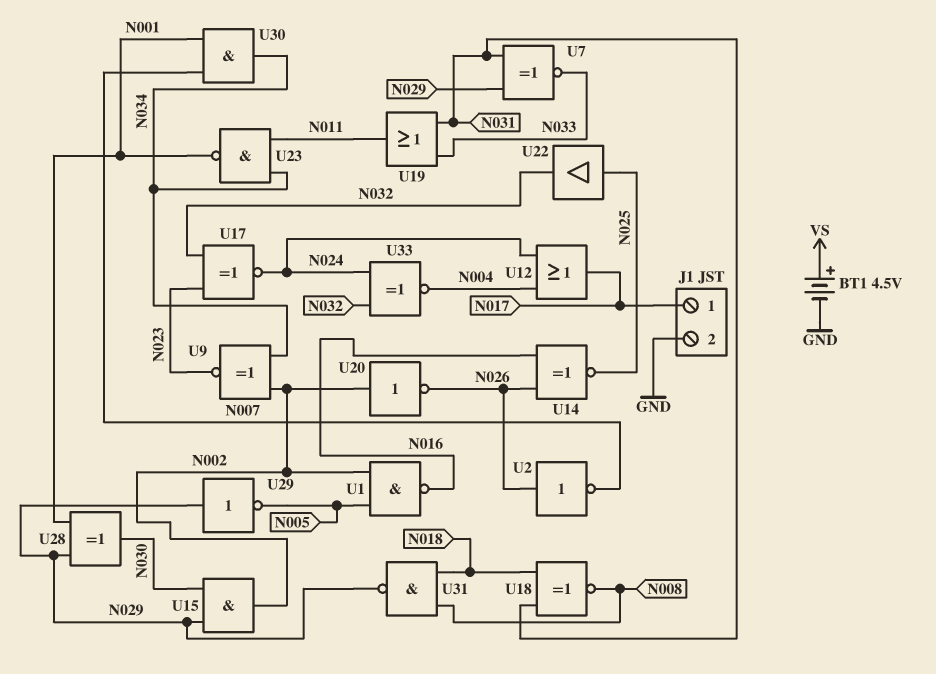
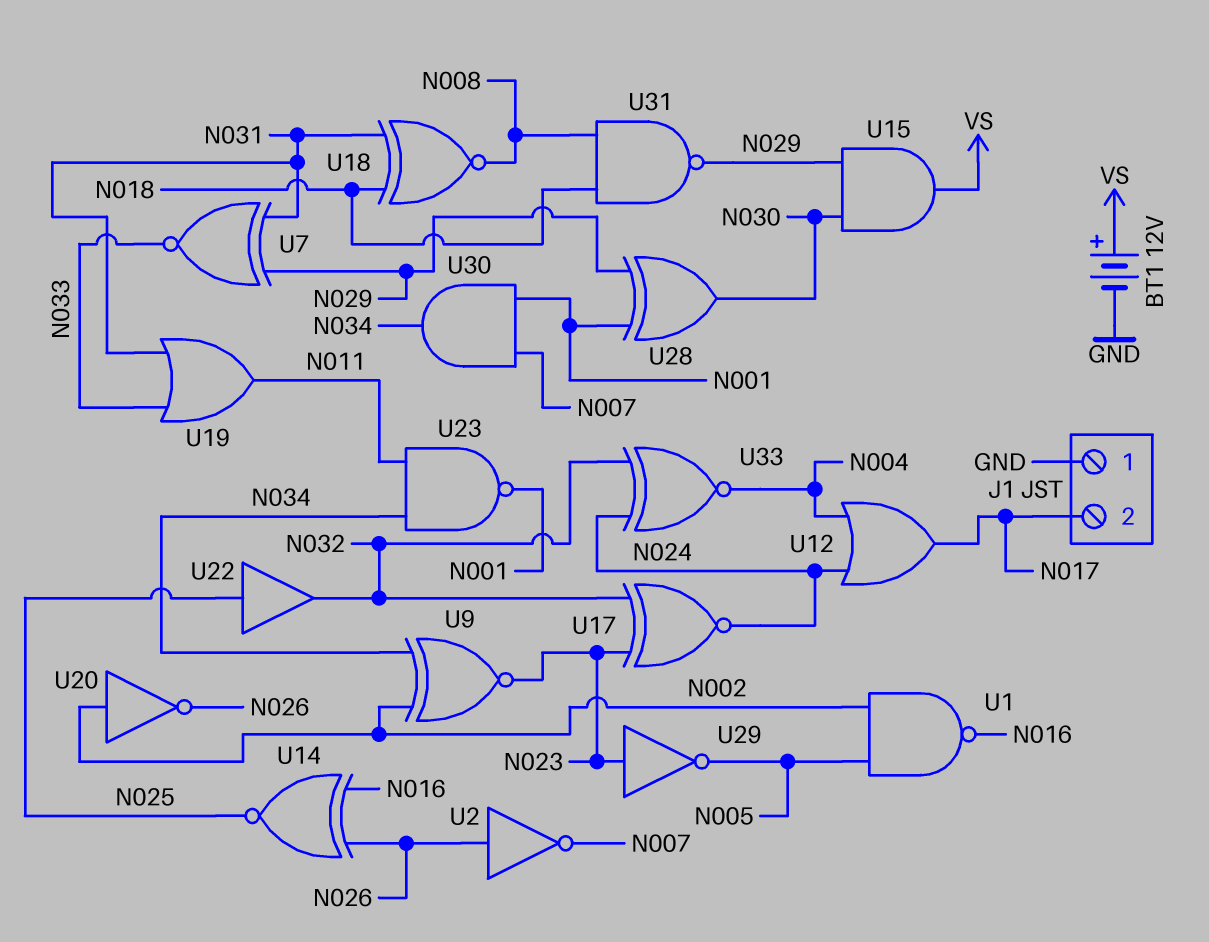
BT1: 4.5V (plus VS, minus GND) -> 12V (plus VS, minus GND)
J1 pin 1: N017 -> GND
J1 pin 2: GND -> N017
U15: AND (in N029, in N030, out N002) -> AND (in N029, in N030, out VS)
U29: NOT (in N029, out N005) -> NOT (in N023, out N005)

